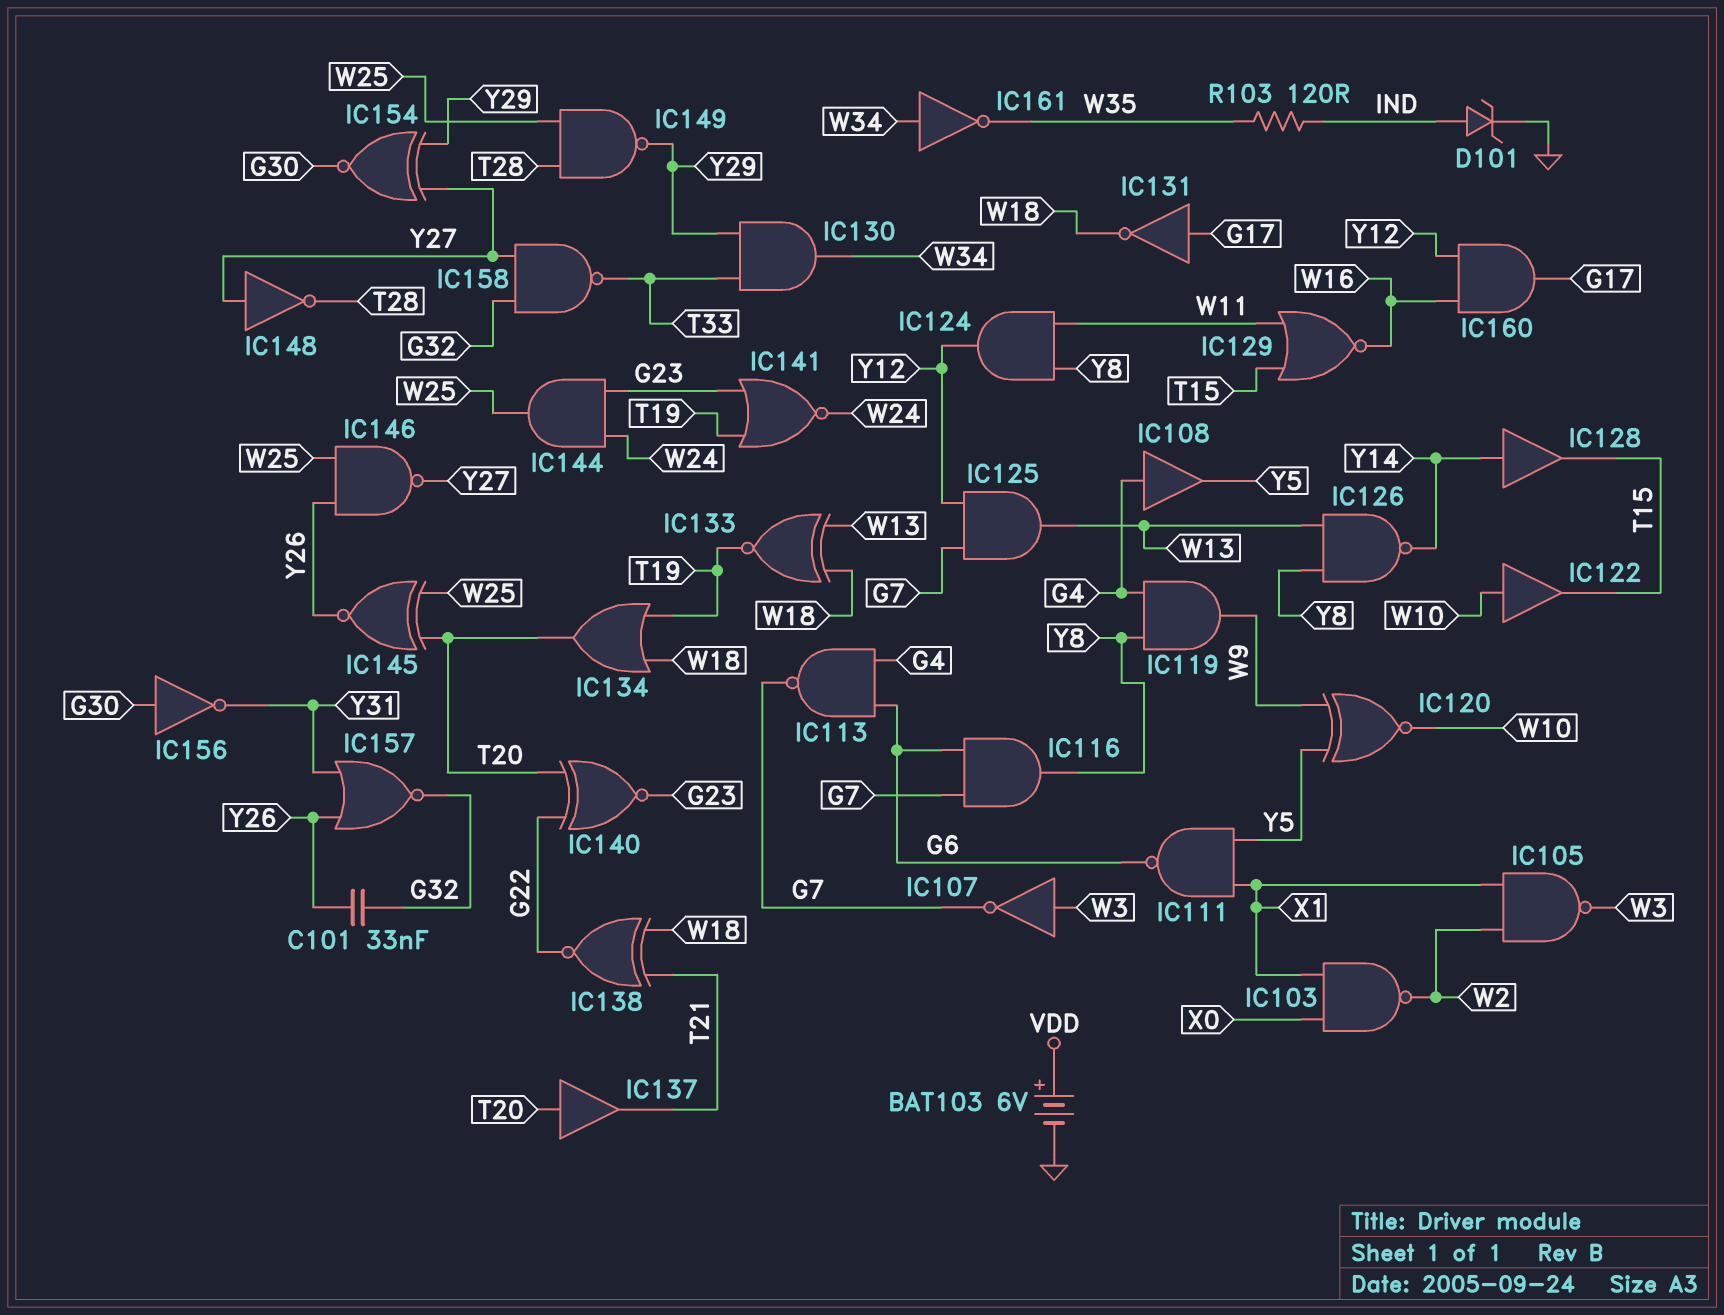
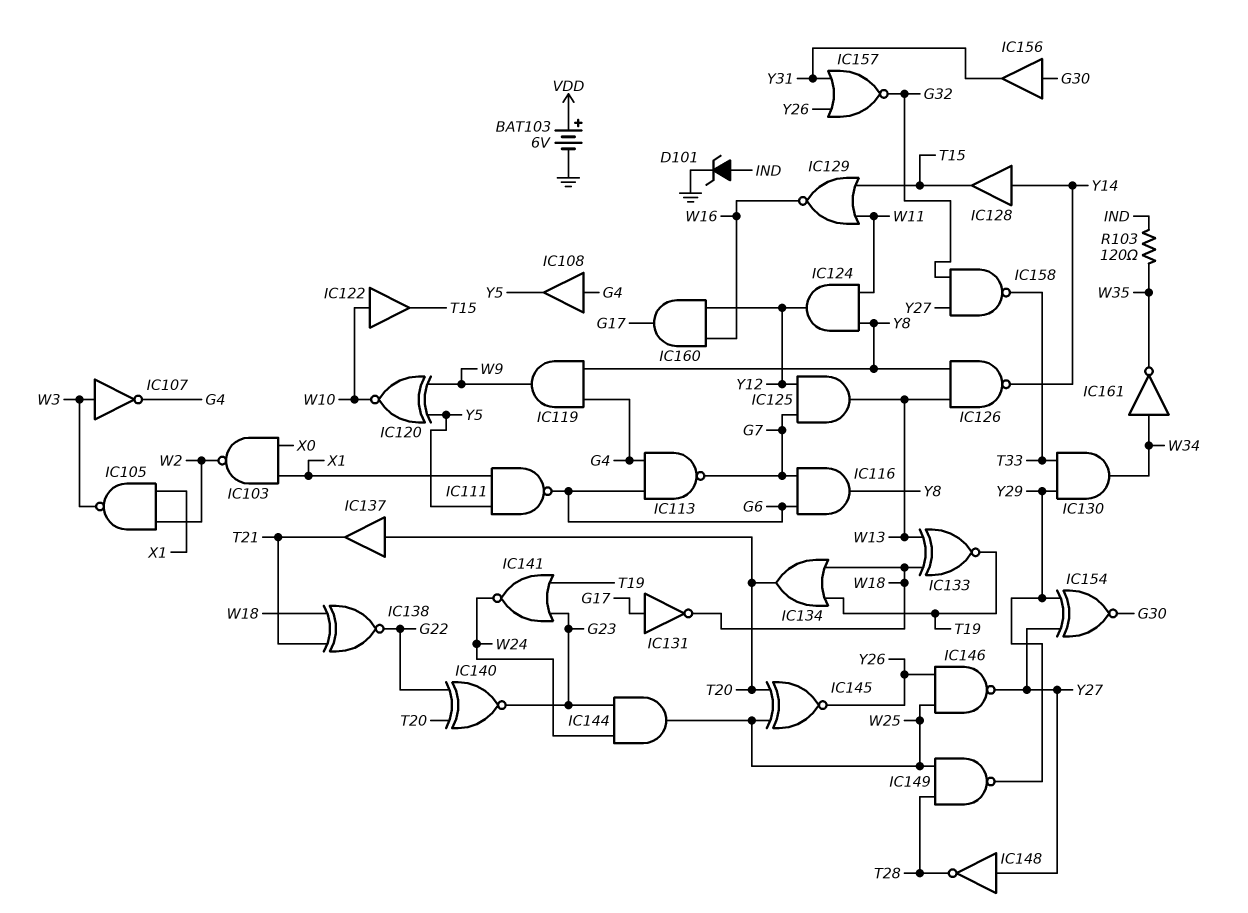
C101: 33nF (G32, Y26) -> none
IC107: NOT (in W3, out G7) -> NOT (in W3, out G4)
IC156: NOT (in G30, out Y31) -> buffer (in G30, out Y31)

